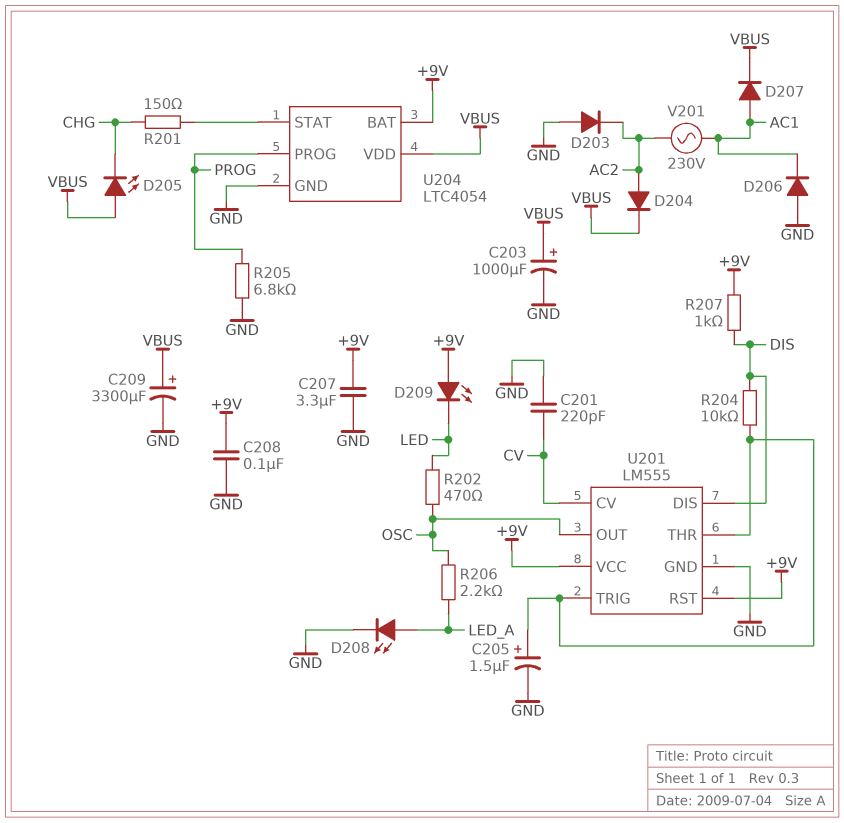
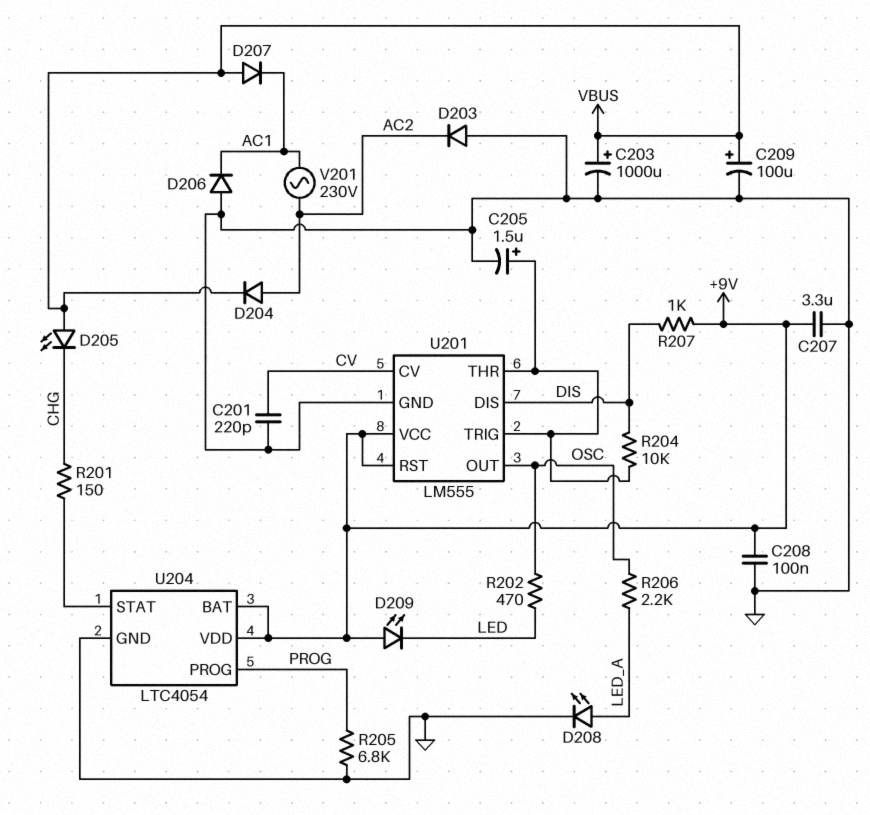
C209: 3300uF (plus VBUS, minus GND) -> 100uF (plus VBUS, minus GND)
D207: diode (A AC1, K VBUS) -> diode (A VBUS, K AC1)
U204 pin VDD: VBUS -> +9V

